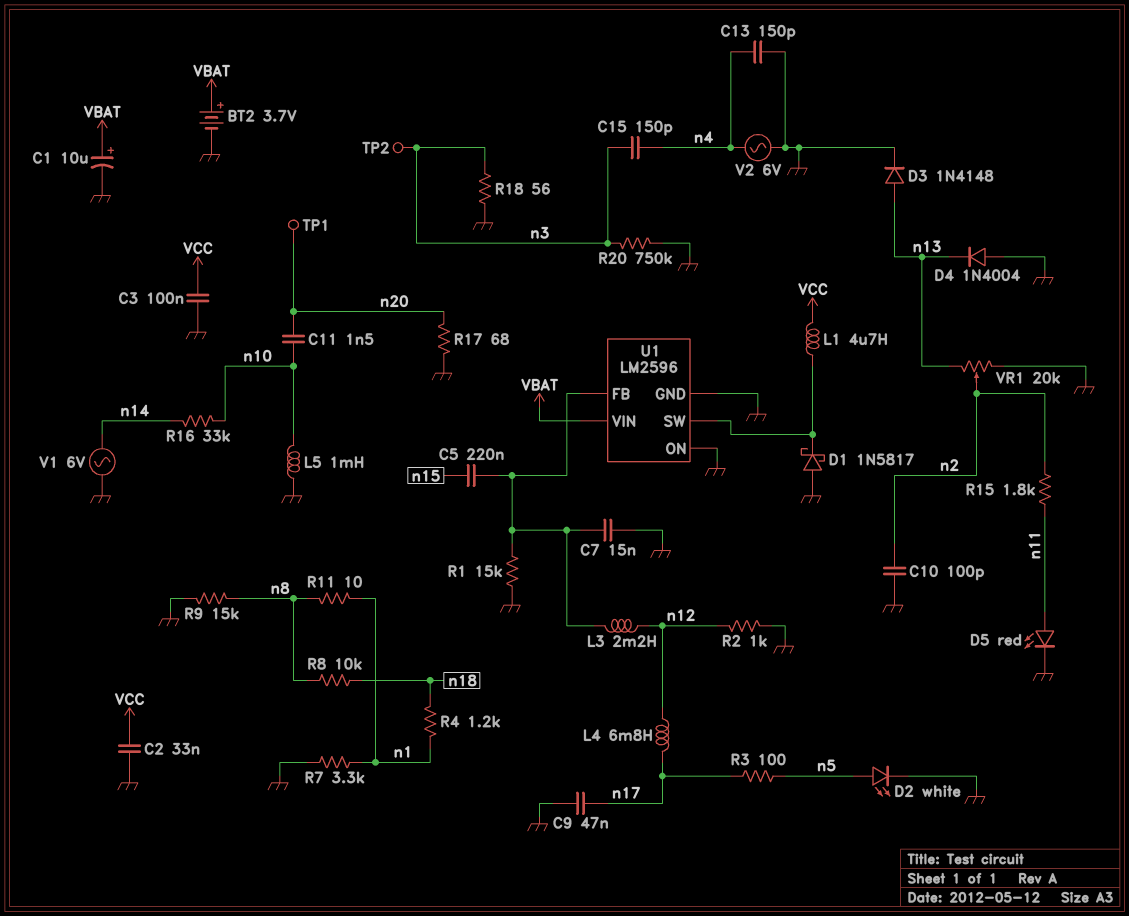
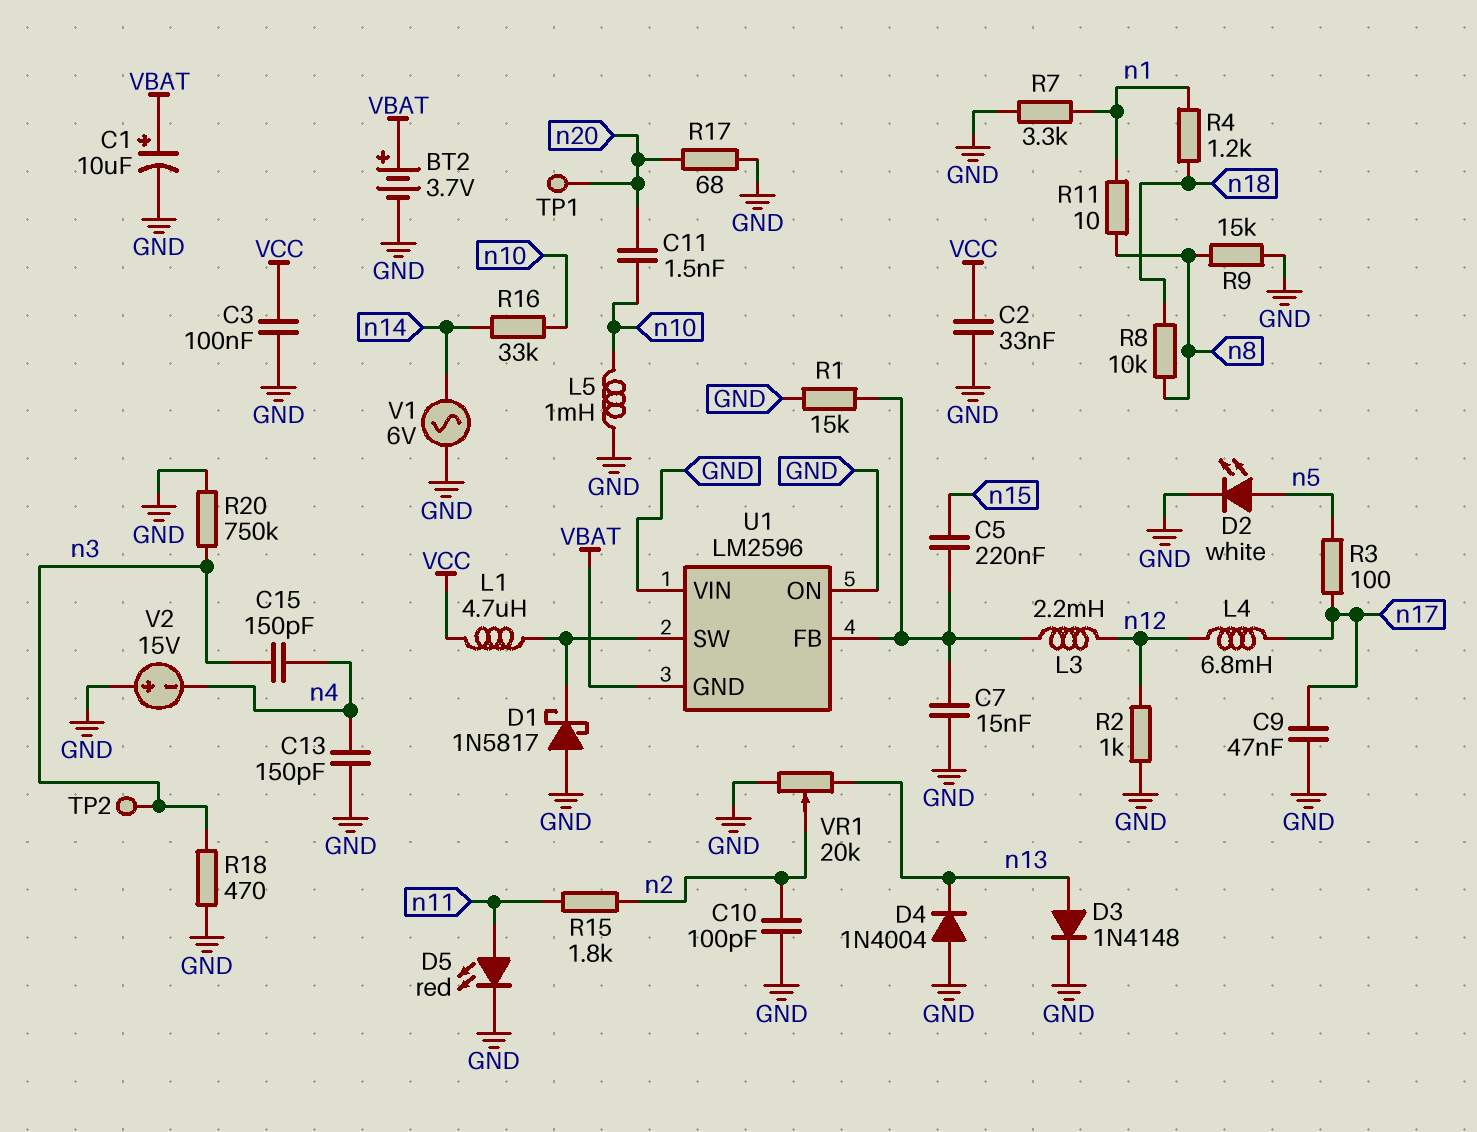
R18: 56 (GND, n3) -> 470 (GND, n3)
U1 pin GND: GND -> VBAT
U1 pin VIN: VBAT -> GND
V2: AC 6V (GND, n4) -> 15V (plus GND, minus n4)

